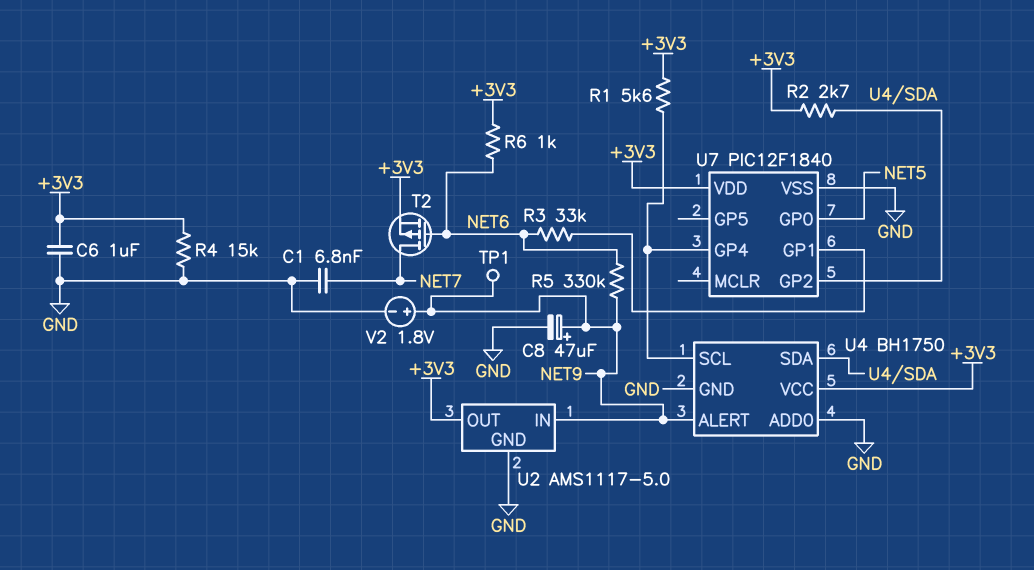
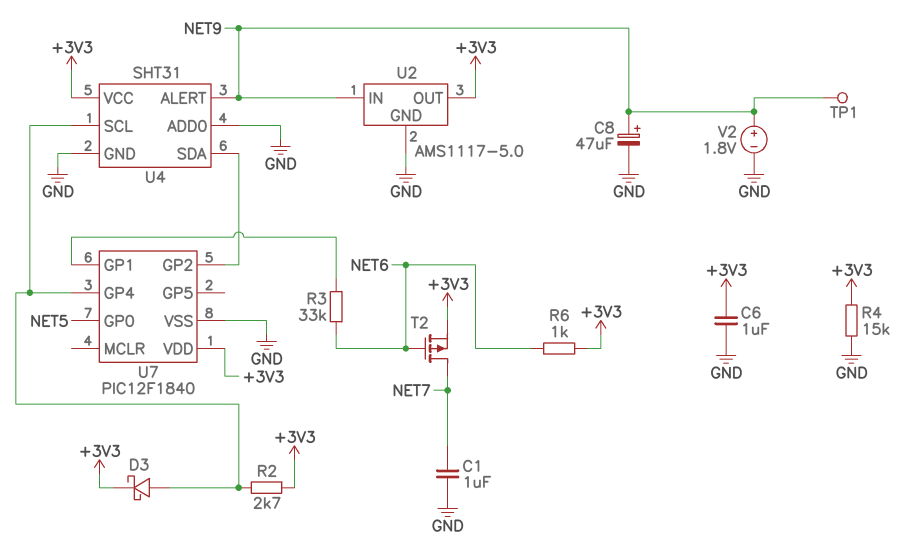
C1: 6.8nF (GND, NET7) -> 1uF (GND, NET7)
D3: none -> schottky (A U4/SCL, K +3V3)
R1: 5.6k (+3V3, U4/SCL) -> none
R2: 2.7k (+3V3, U4/SDA) -> 2.7k (+3V3, U4/SCL)
R5: 330k (NET6, NET9) -> none
U4: BH1750 -> SHT31

